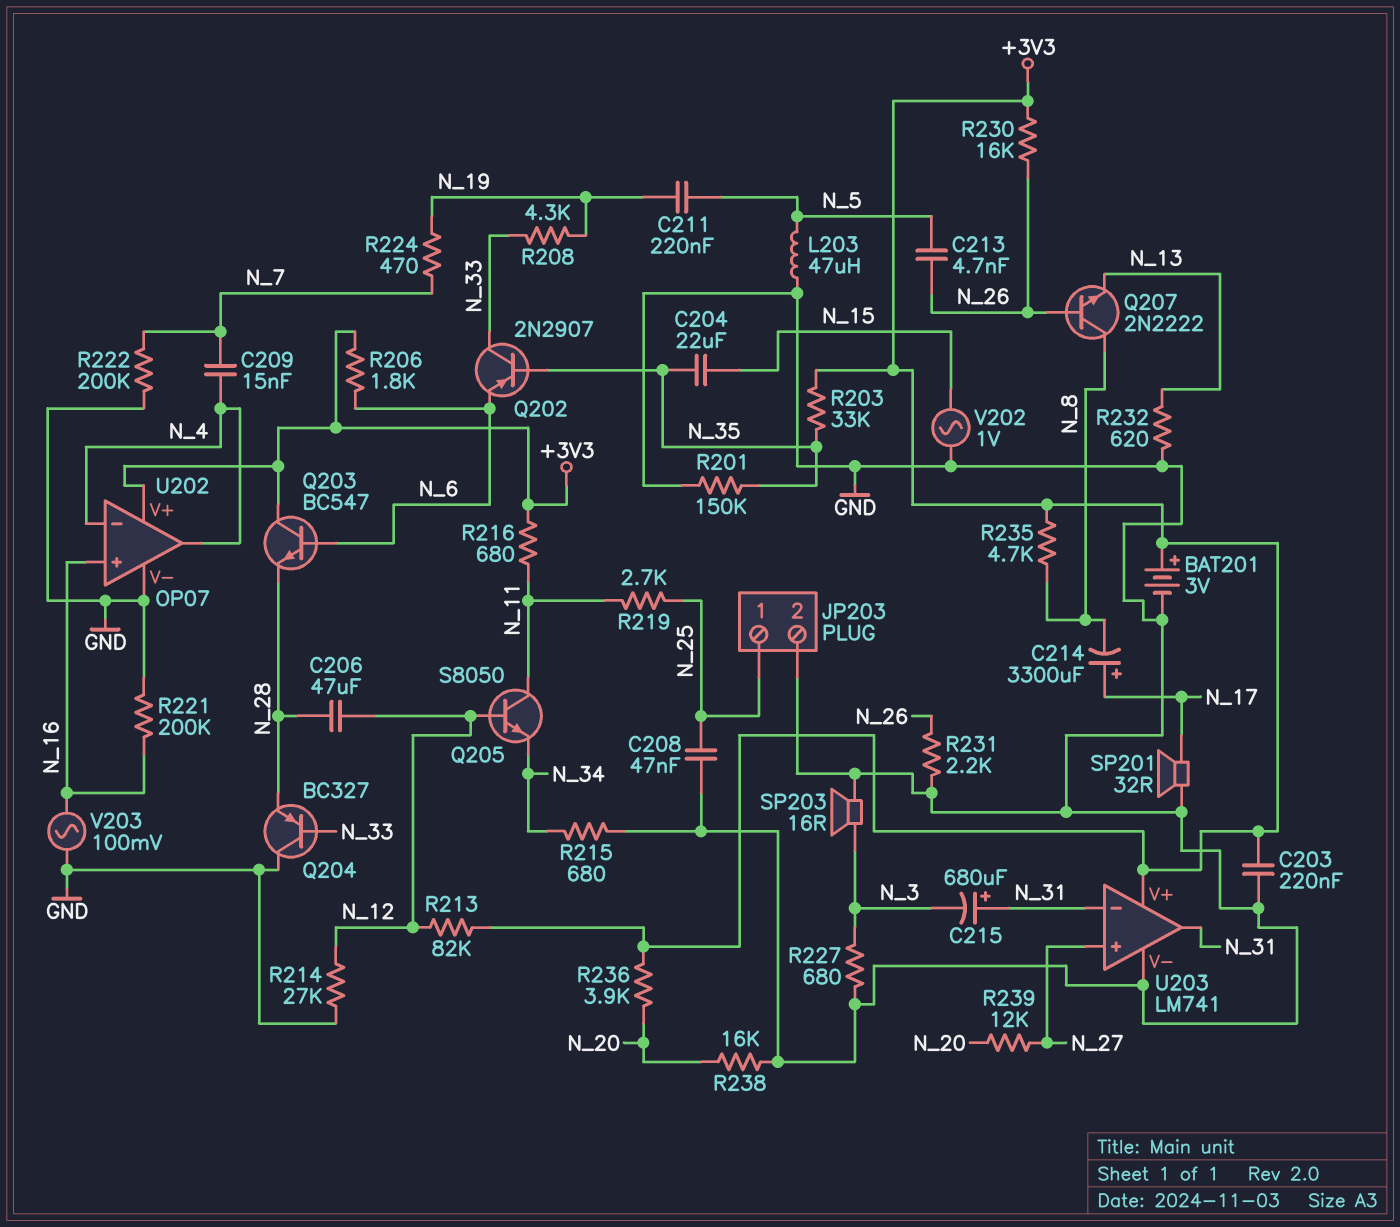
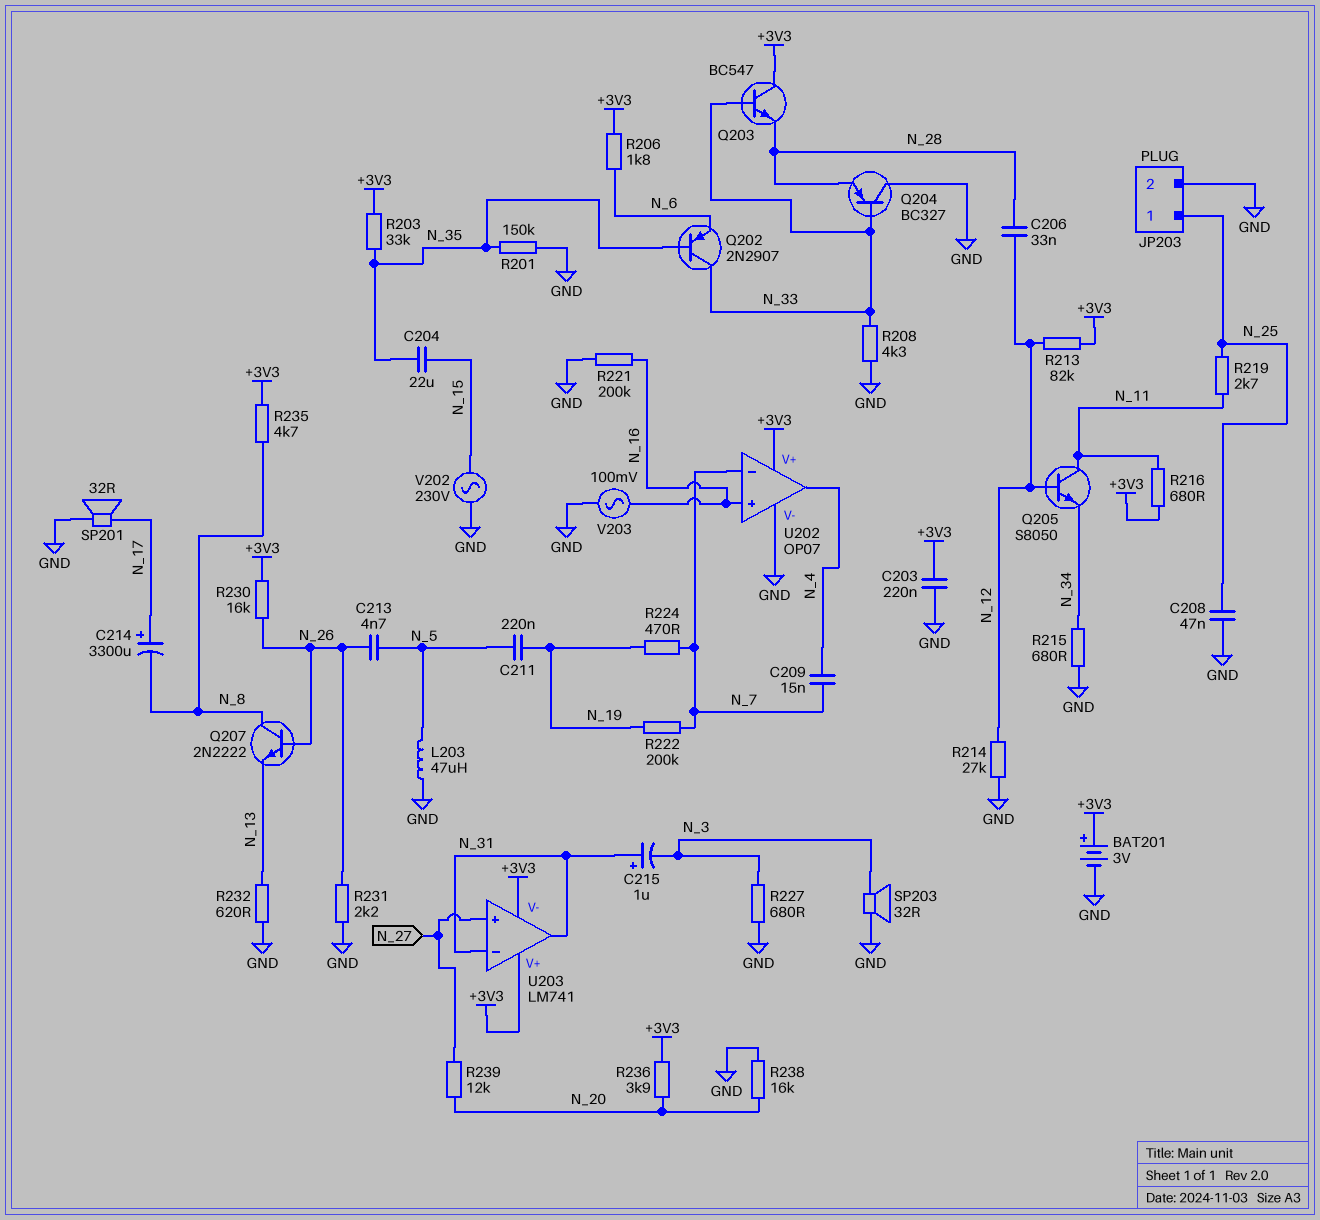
C206: 47uF (N_12, N_28) -> 33nF (N_12, N_28)
C215: 680uF (plus N_31, minus N_3) -> 1uF (plus N_31, minus N_3)
Q203: NPN BC547 (B N_6, C +3V3, E N_28) -> NPN BC547 (B N_33, C +3V3, E N_28)
R208: 4.3k (N_19, N_33) -> 4.3k (GND, N_33)
R222: 200k (GND, N_7) -> 200k (N_7, N_19)
SP203: speaker 16R (GND, N_3) -> speaker 32R (GND, N_3)
U202 pin in-: N_4 -> N_7
U203 pin V-: GND -> +3V3
V202: AC 1V (GND, N_15) -> AC 230V (GND, N_15)

